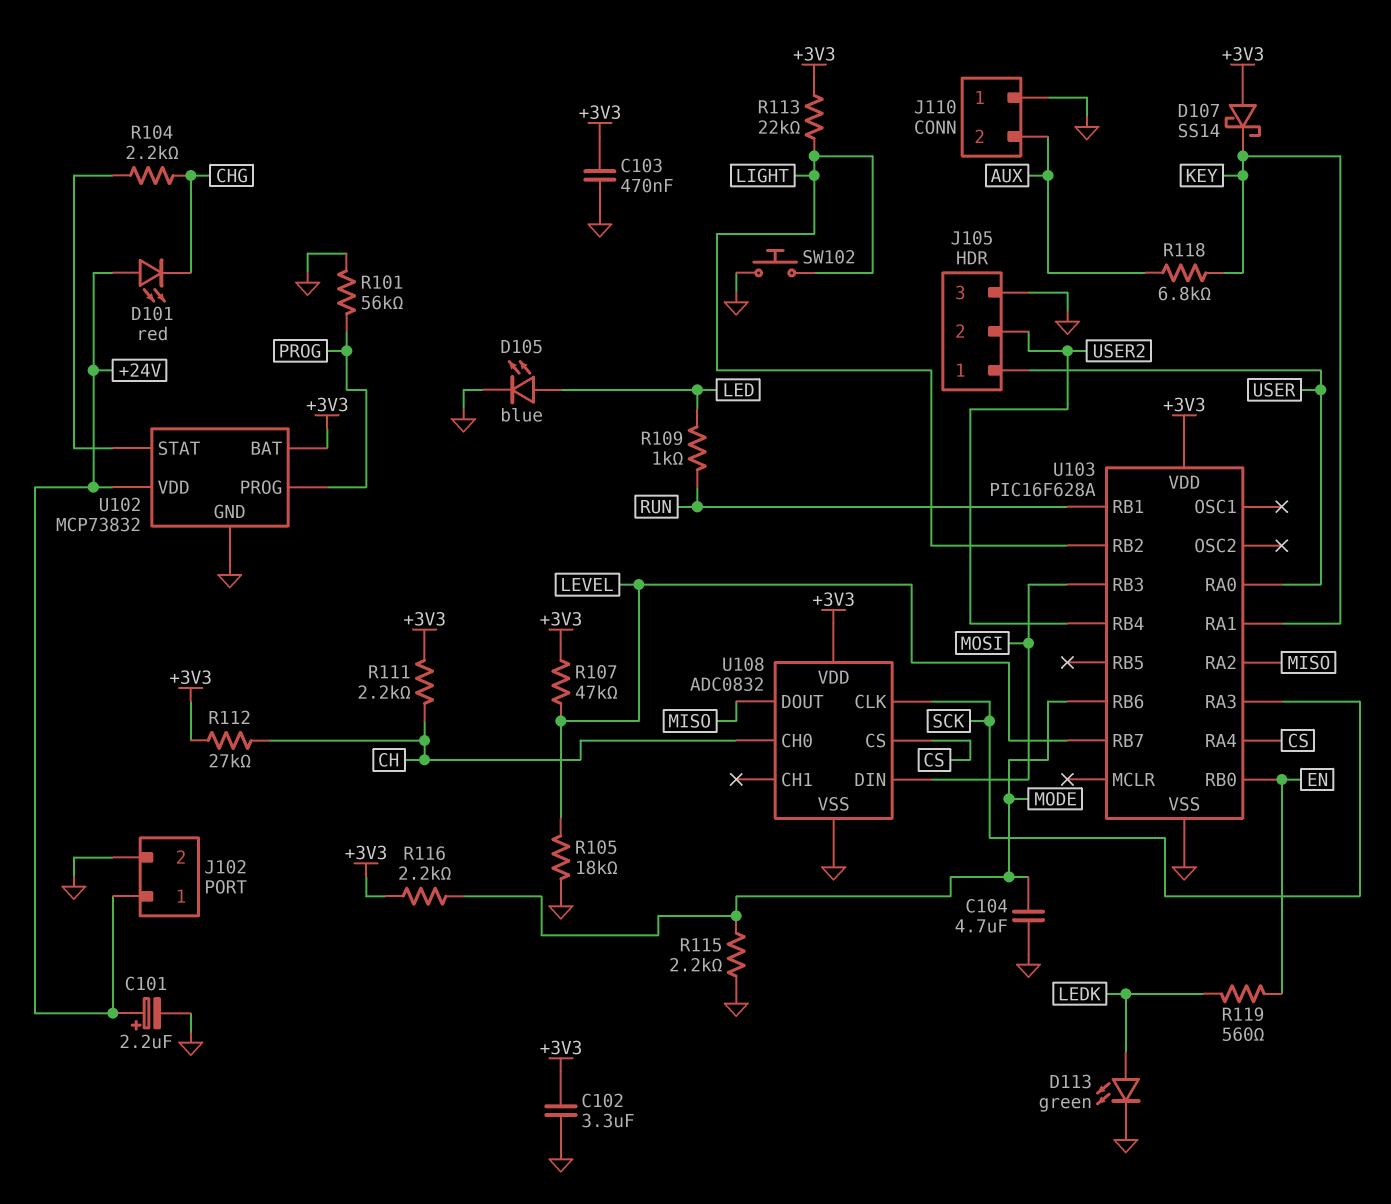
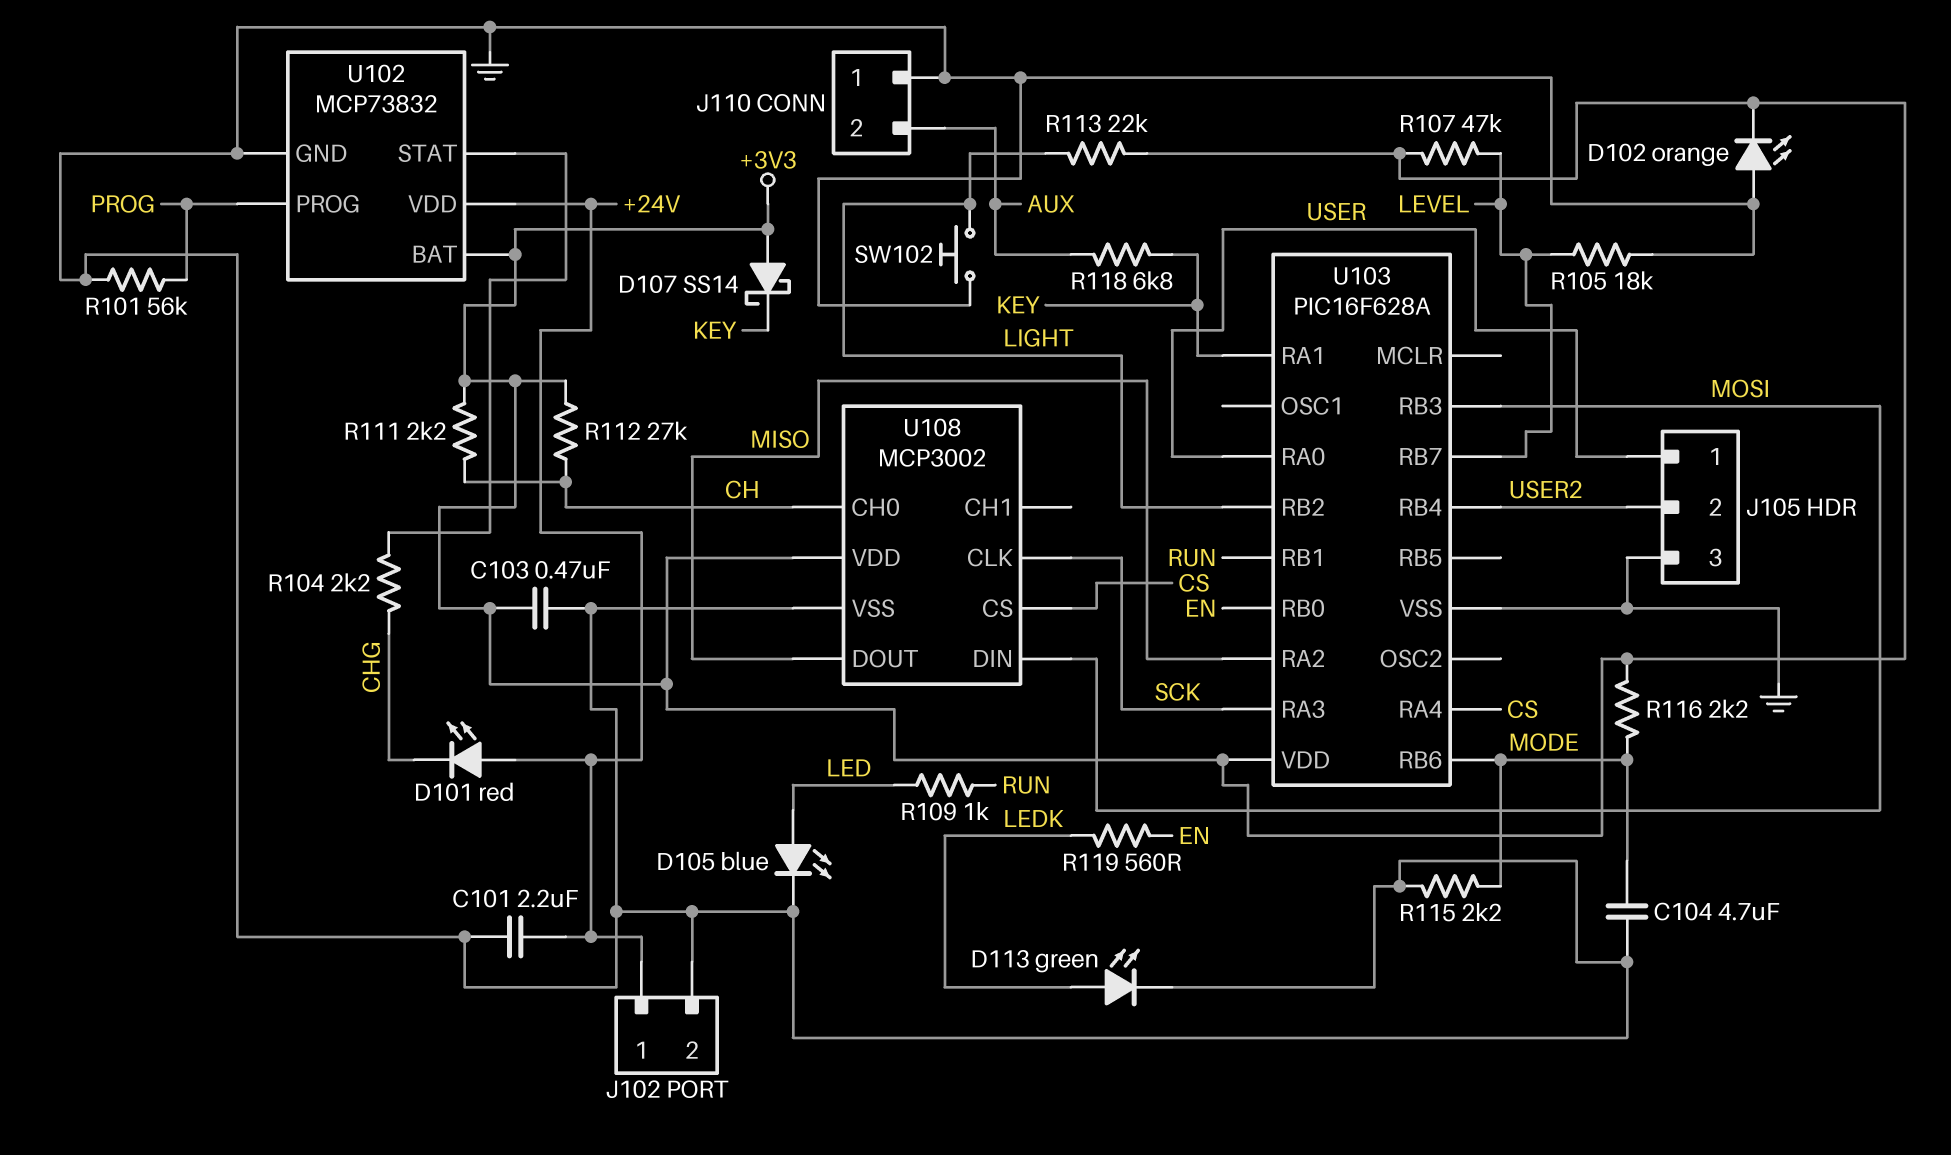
C101: 2.2uF (plus +24V, minus GND) -> 2.2uF (+24V, GND)
C102: 3.3uF (+3V3, GND) -> none
D102: none -> LED orange (A GND, K +3V3)
U108: ADC0832 -> MCP3002

